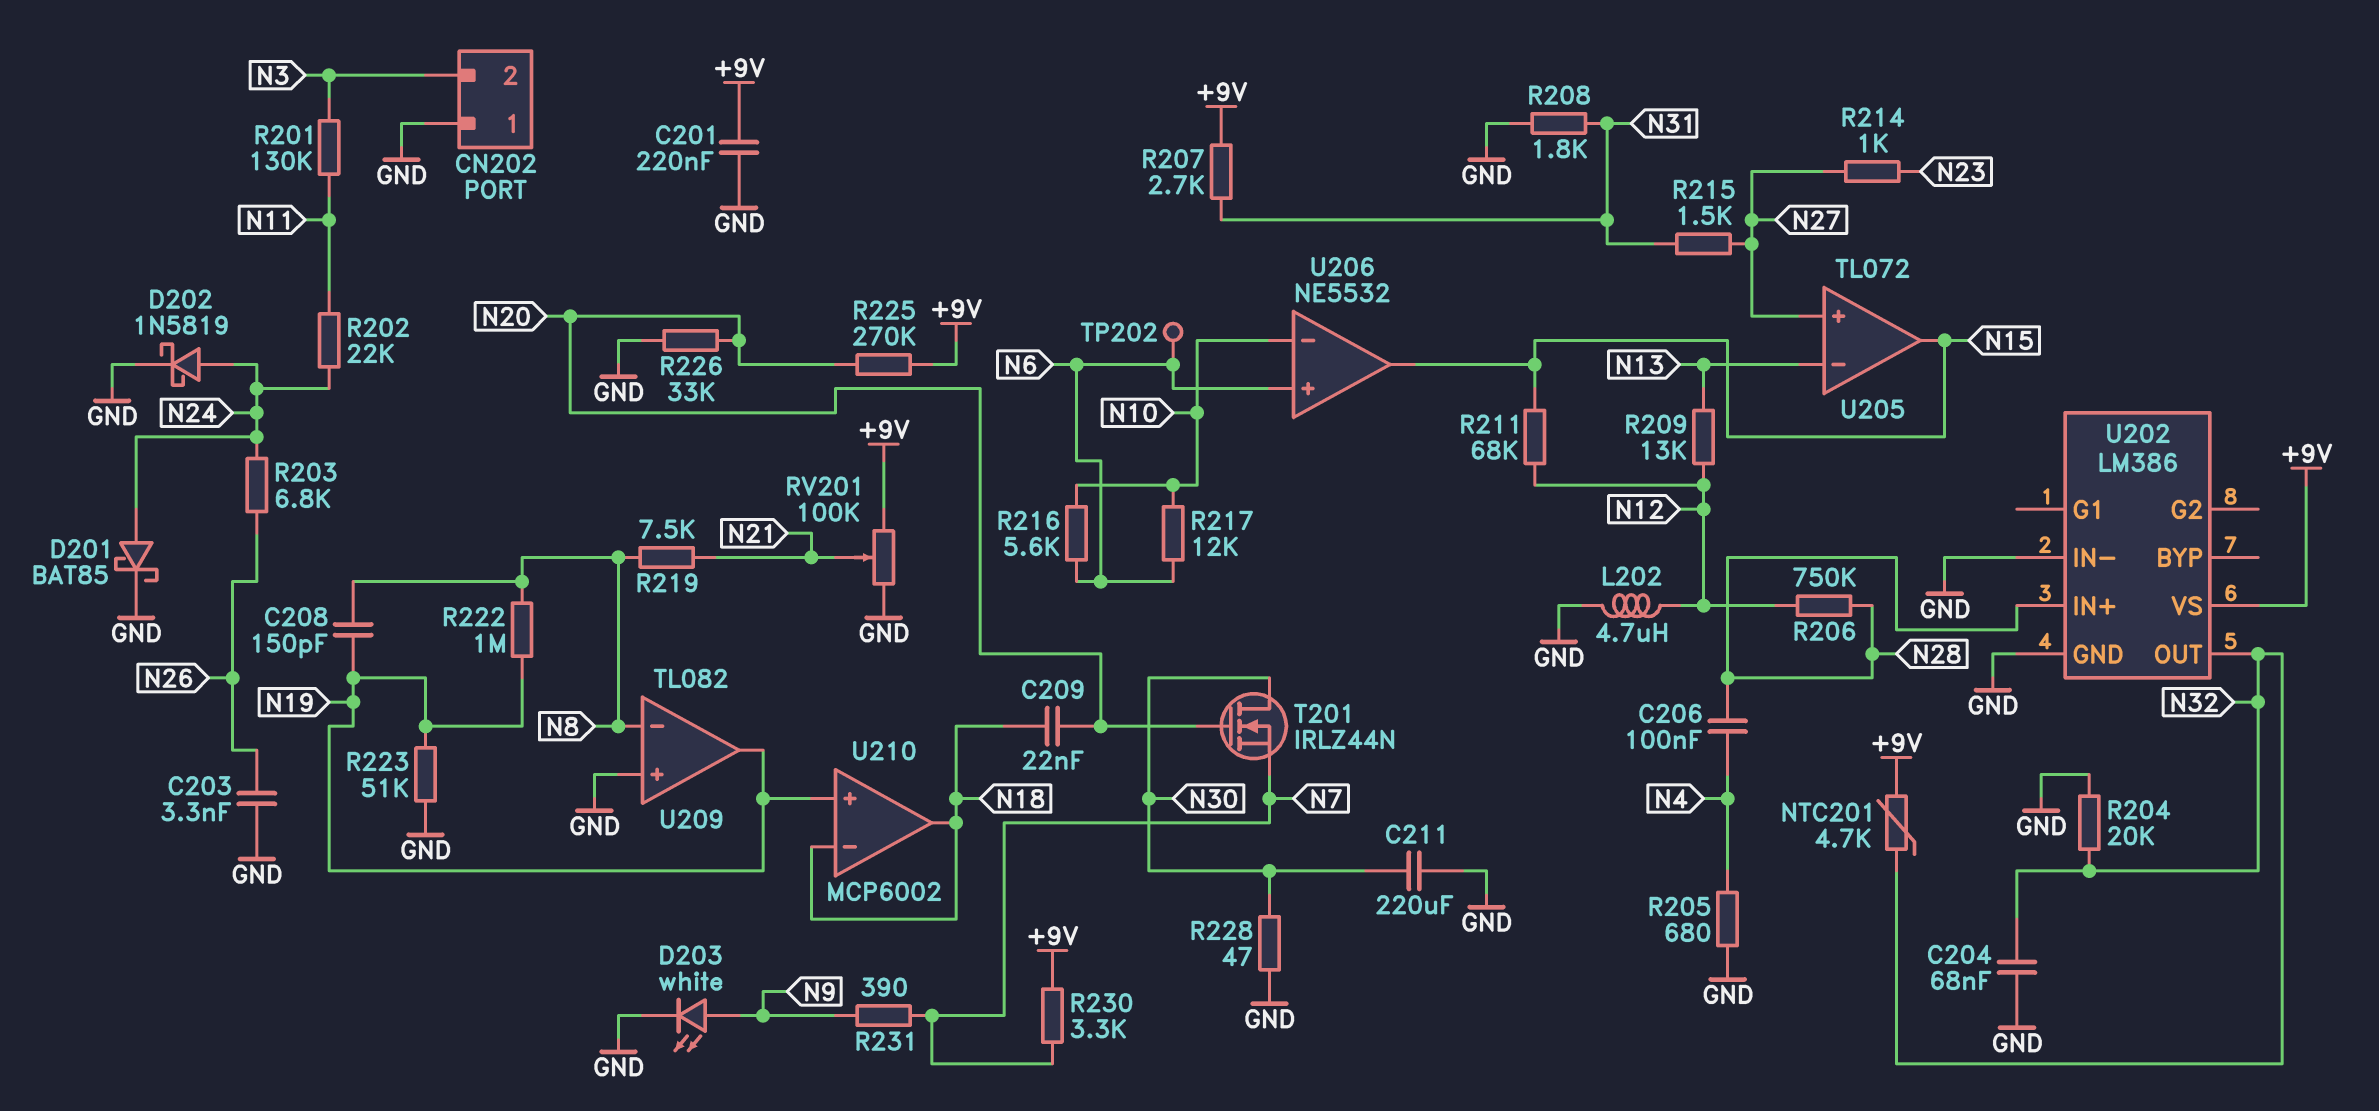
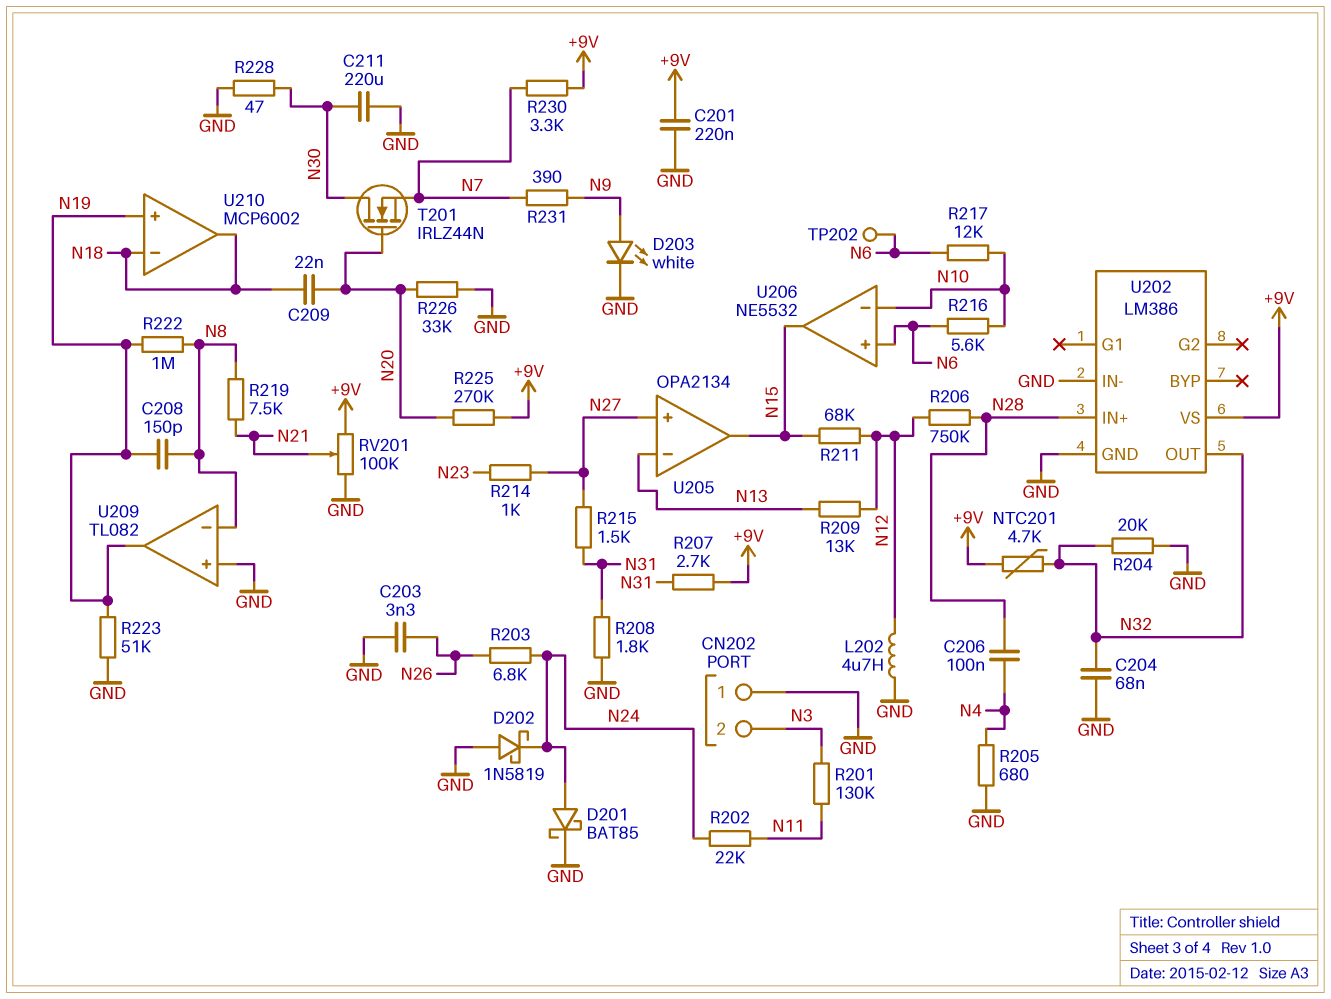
D202: schottky 1N5819 (A N24, K GND) -> schottky 1N5819 (A GND, K N24)
U205: TL072 -> OPA2134

